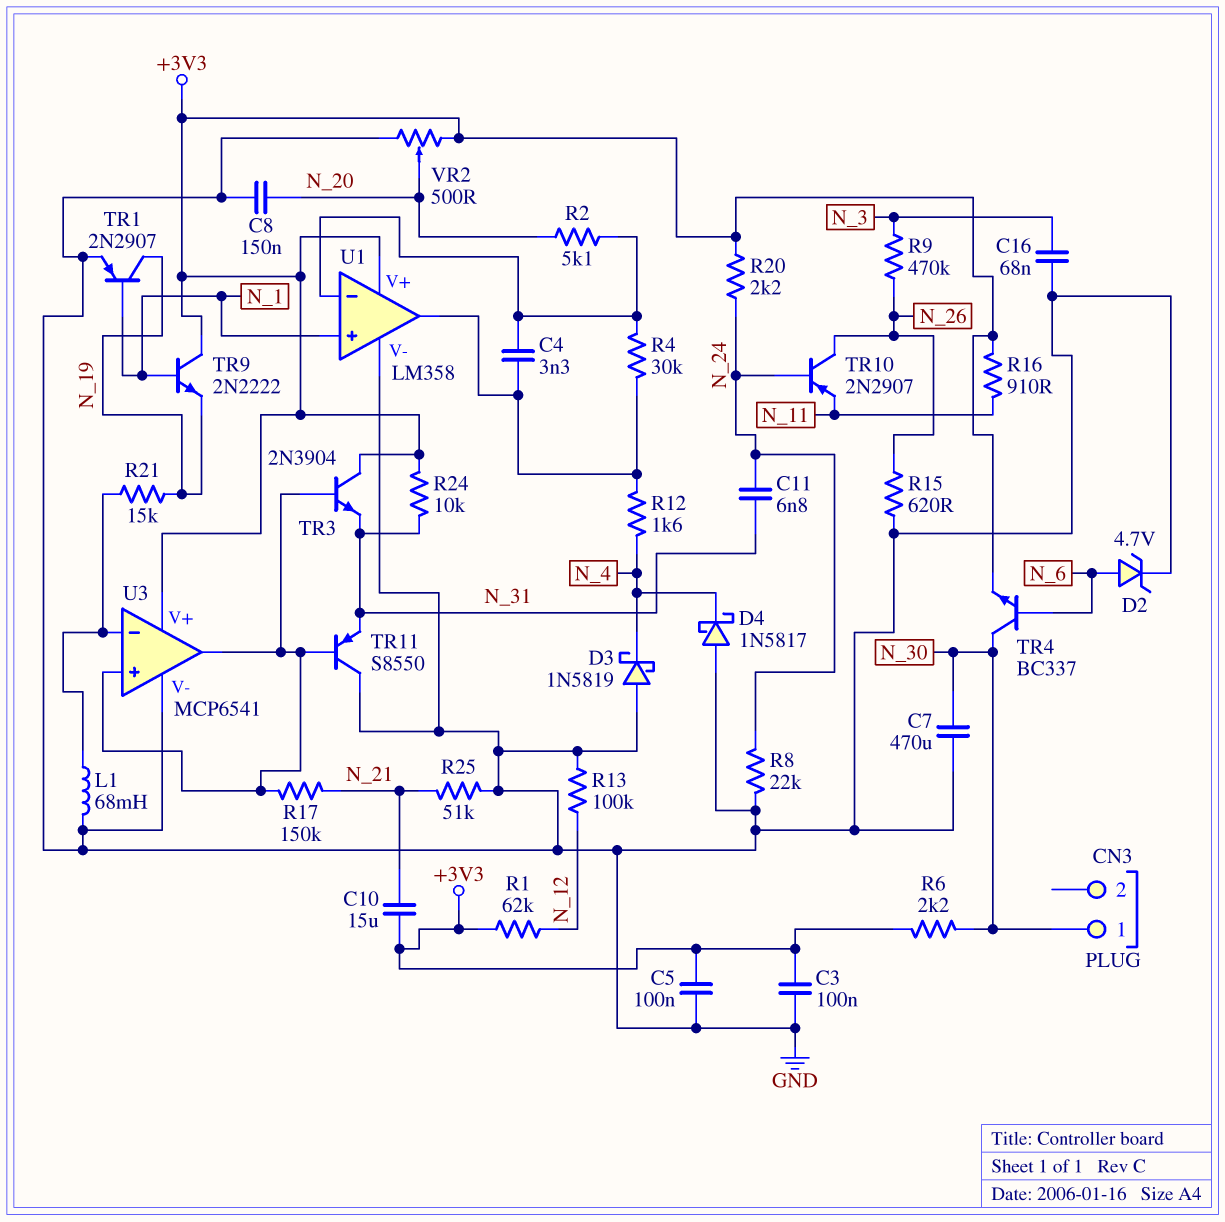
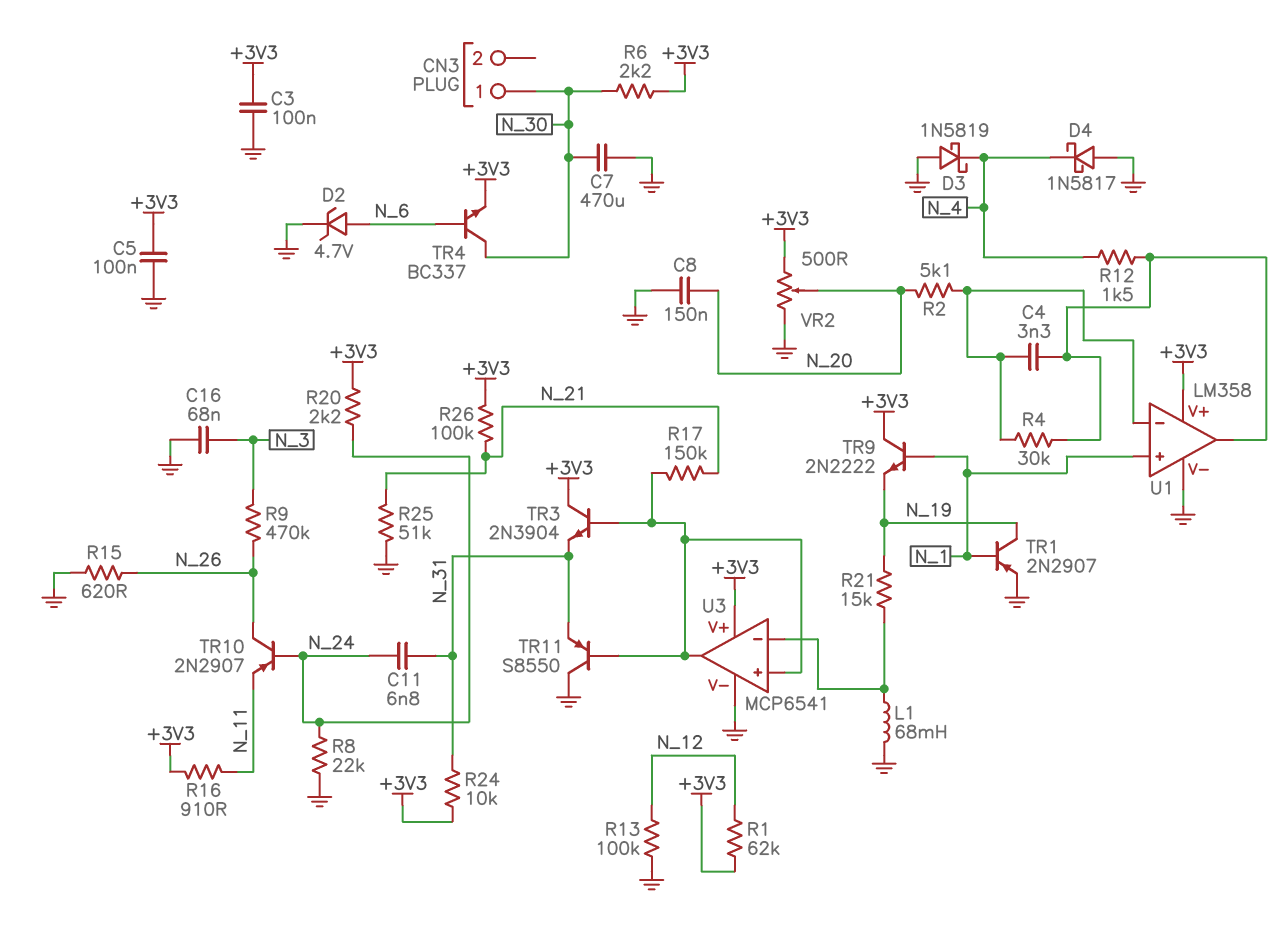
C10: 15uF (+3V3, N_21) -> none
R12: 1.6k (N_4, U1/out) -> 1.5k (N_4, U1/out)
R26: none -> 100k (+3V3, N_21)

